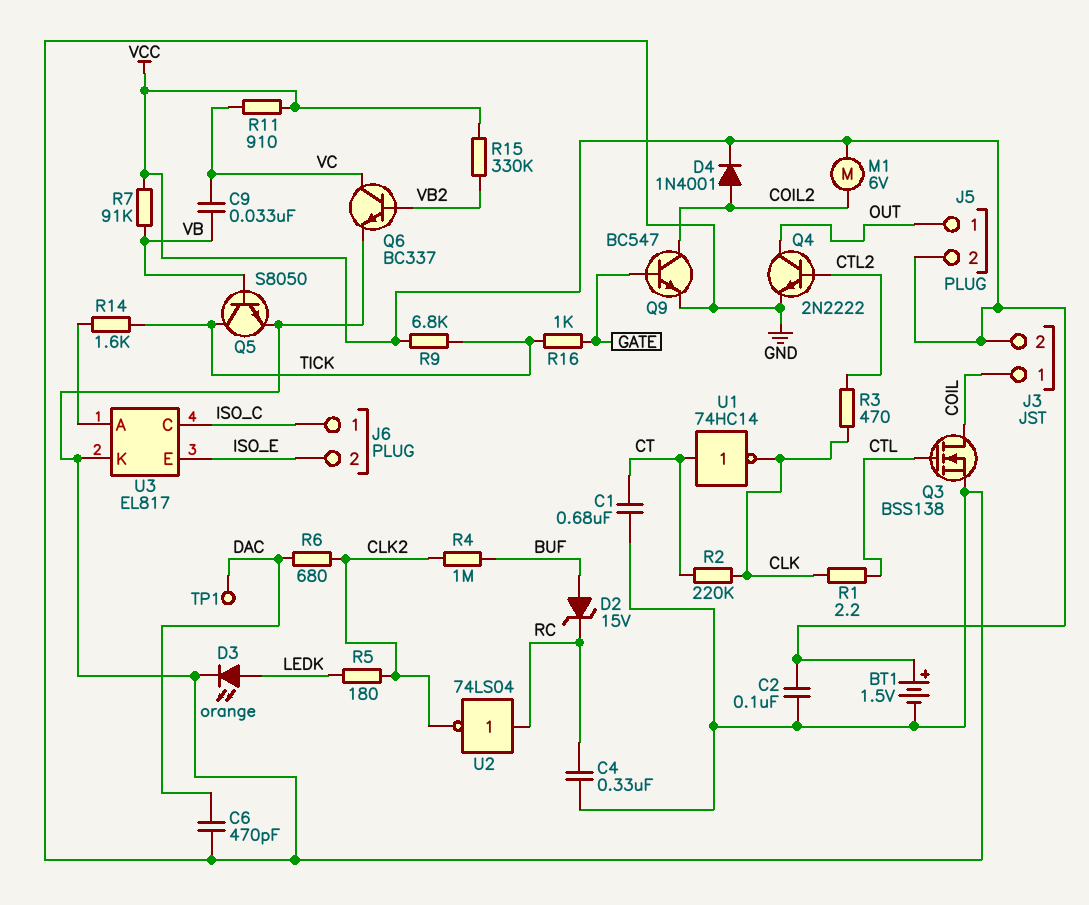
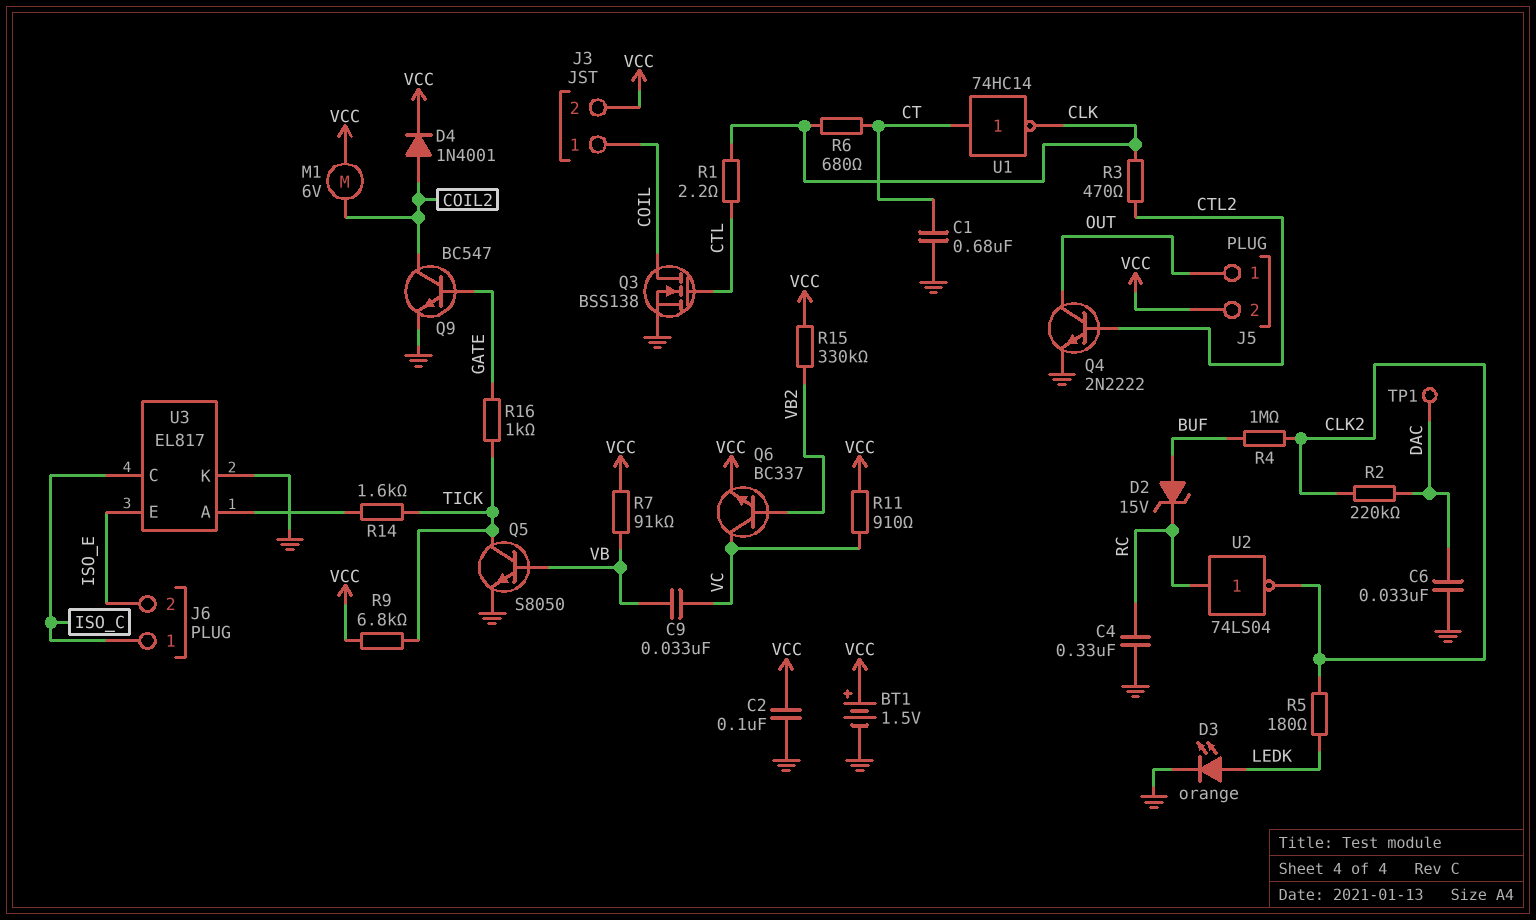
C6: 470pF (DAC, GND) -> 33nF (DAC, GND)
Q6: NPN BC337 (B VB2, C VC, E GND) -> NPN BC337 (B VB2, C VC, E VCC)
R2: 220k (CLK, CT) -> 220k (CLK2, DAC)
R6: 680 (CLK2, DAC) -> 680 (CLK, CT)

